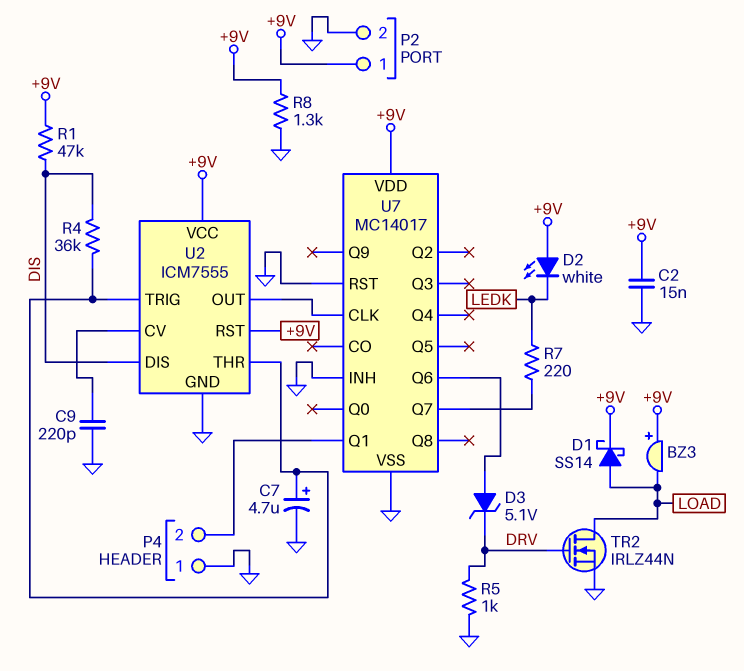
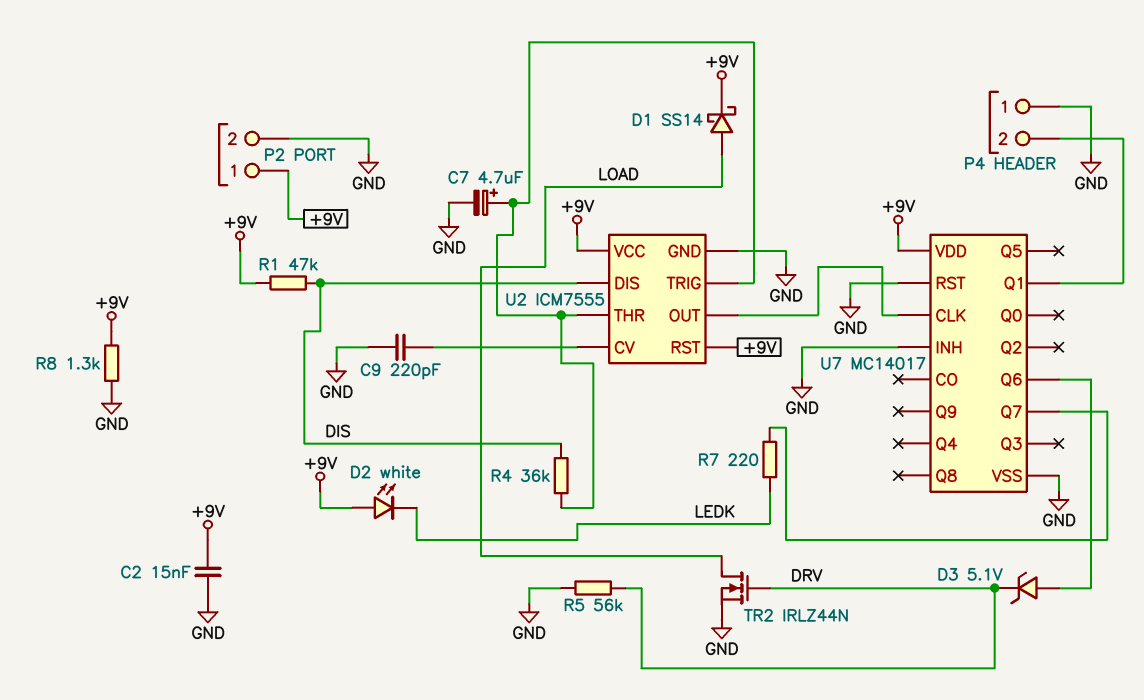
BZ3: buzzer (plus +9V, minus LOAD) -> none
R5: 1k (DRV, GND) -> 56k (DRV, GND)

